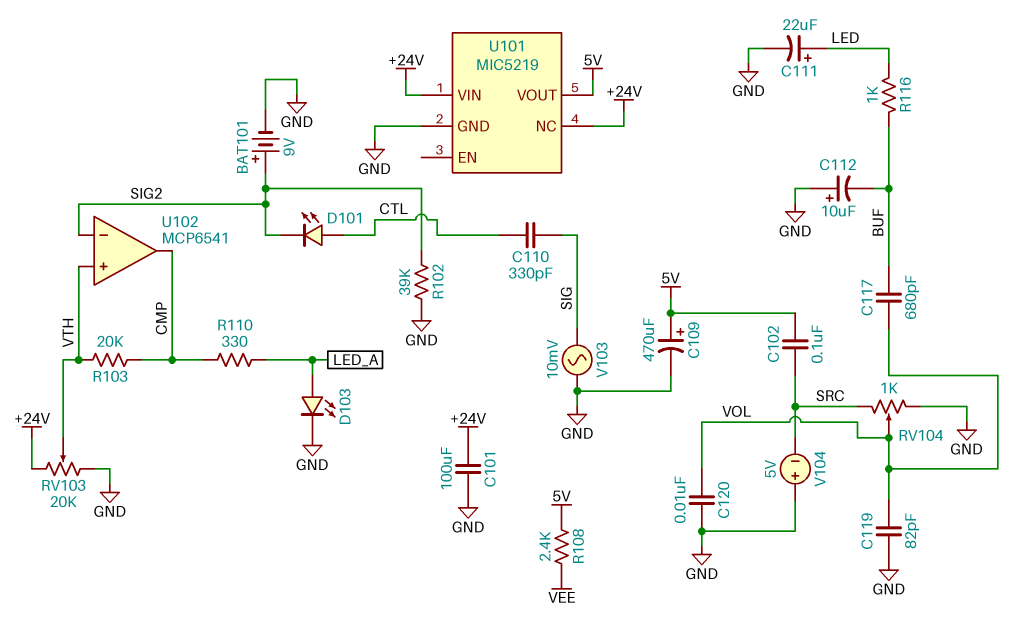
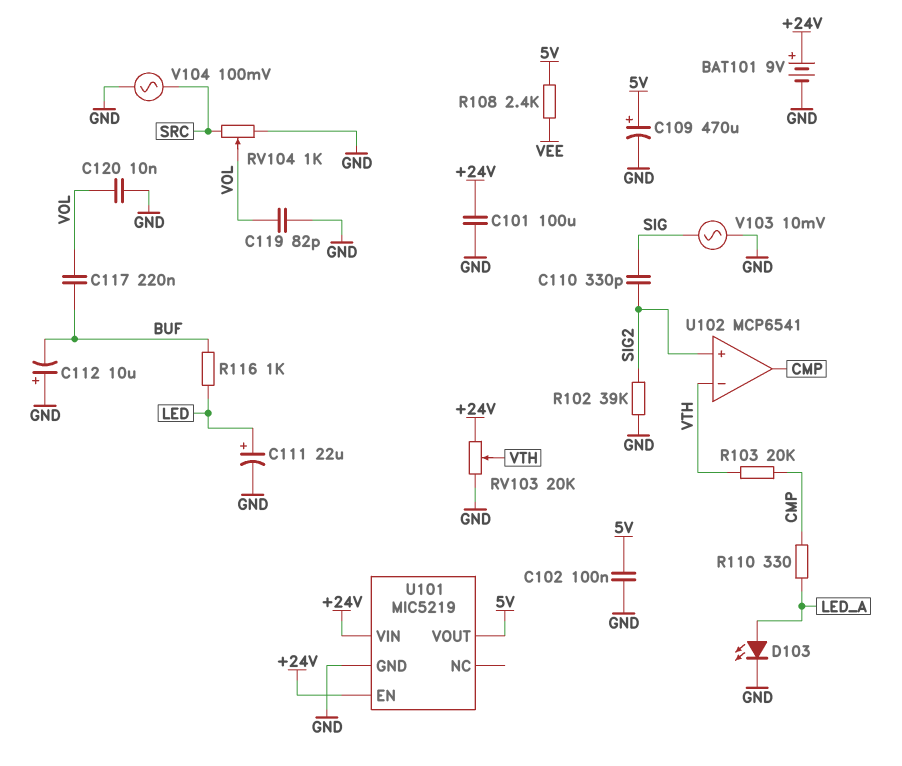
BAT101: 9V (plus SIG2, minus GND) -> 9V (plus +24V, minus GND)
C102: 100nF (5V, SRC) -> 100nF (5V, GND)
C110: 330pF (CTL, SIG) -> 330pF (SIG, SIG2)
C117: 680pF (BUF, VOL) -> 220nF (BUF, VOL)
D101: LED (A CTL, K SIG2) -> none
U101 pin EN: none -> +24V
U101 pin NC: +24V -> none
U102 pin in+: VTH -> SIG2
U102 pin in-: SIG2 -> VTH
V104: 5V (plus GND, minus SRC) -> AC 100mV (GND, SRC)

